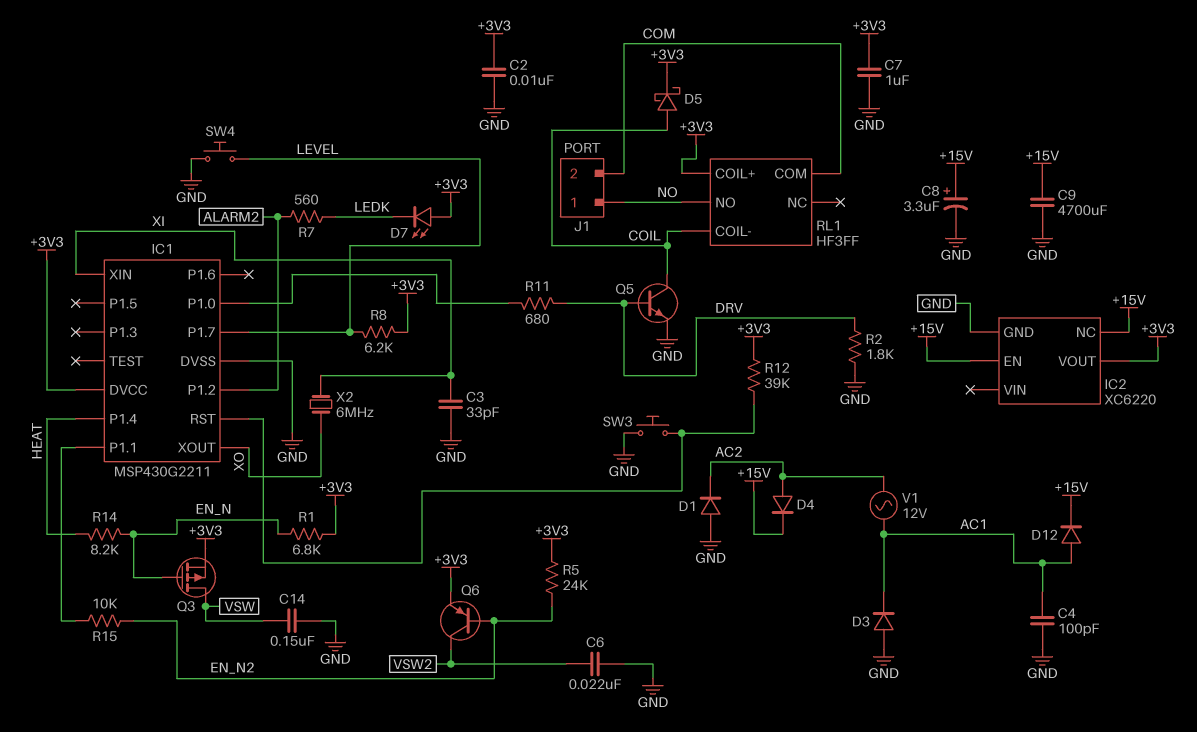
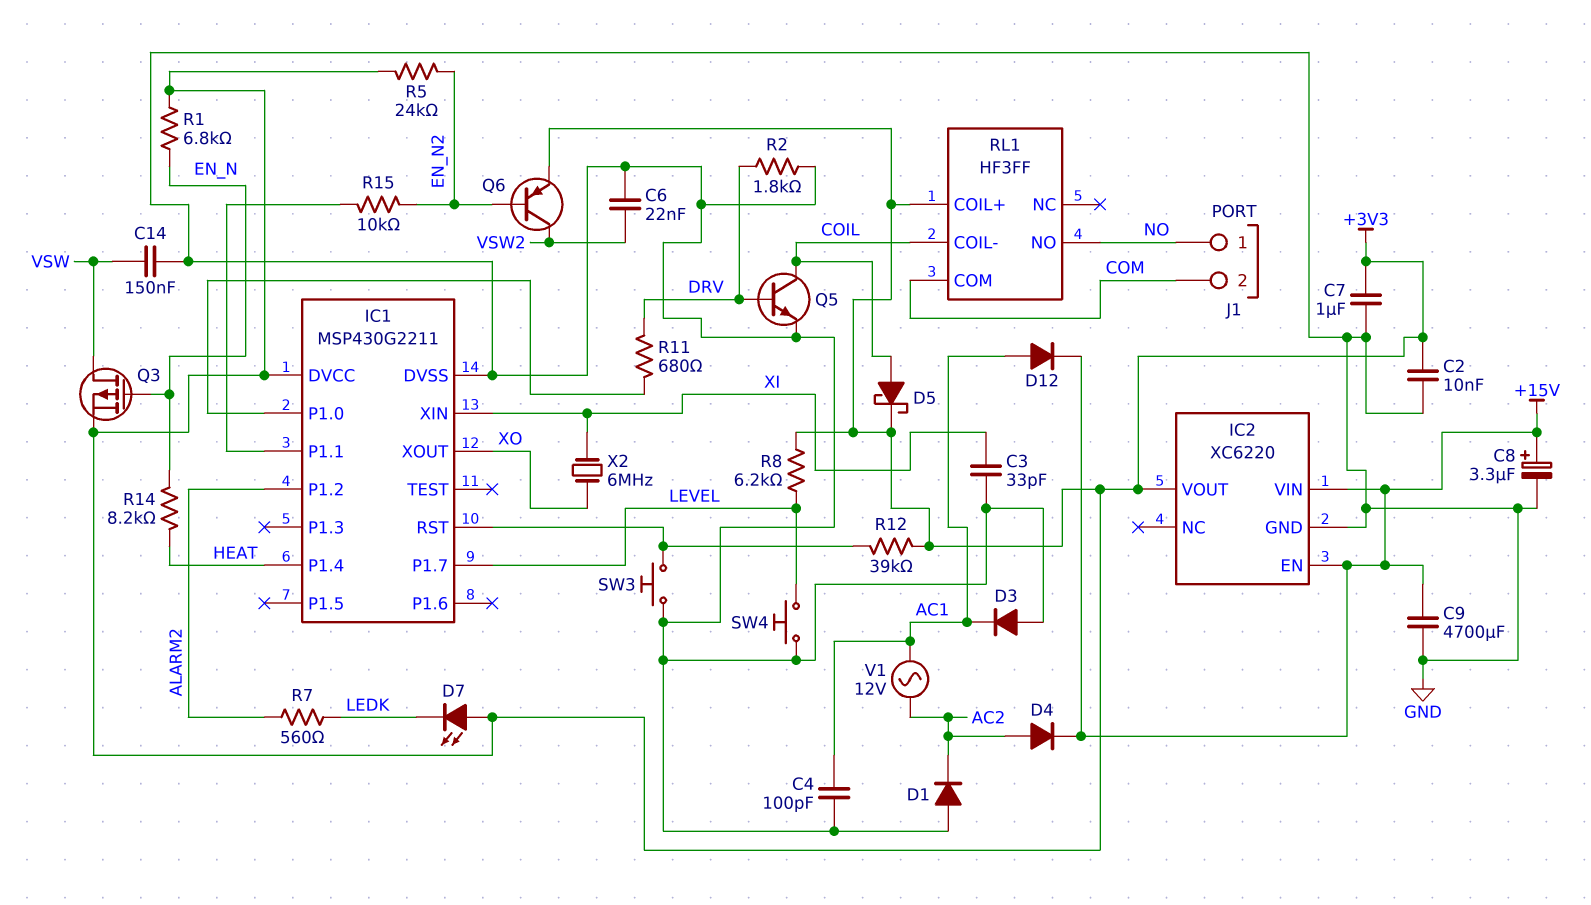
IC2 pin NC: +15V -> none
IC2 pin VIN: none -> +15V

